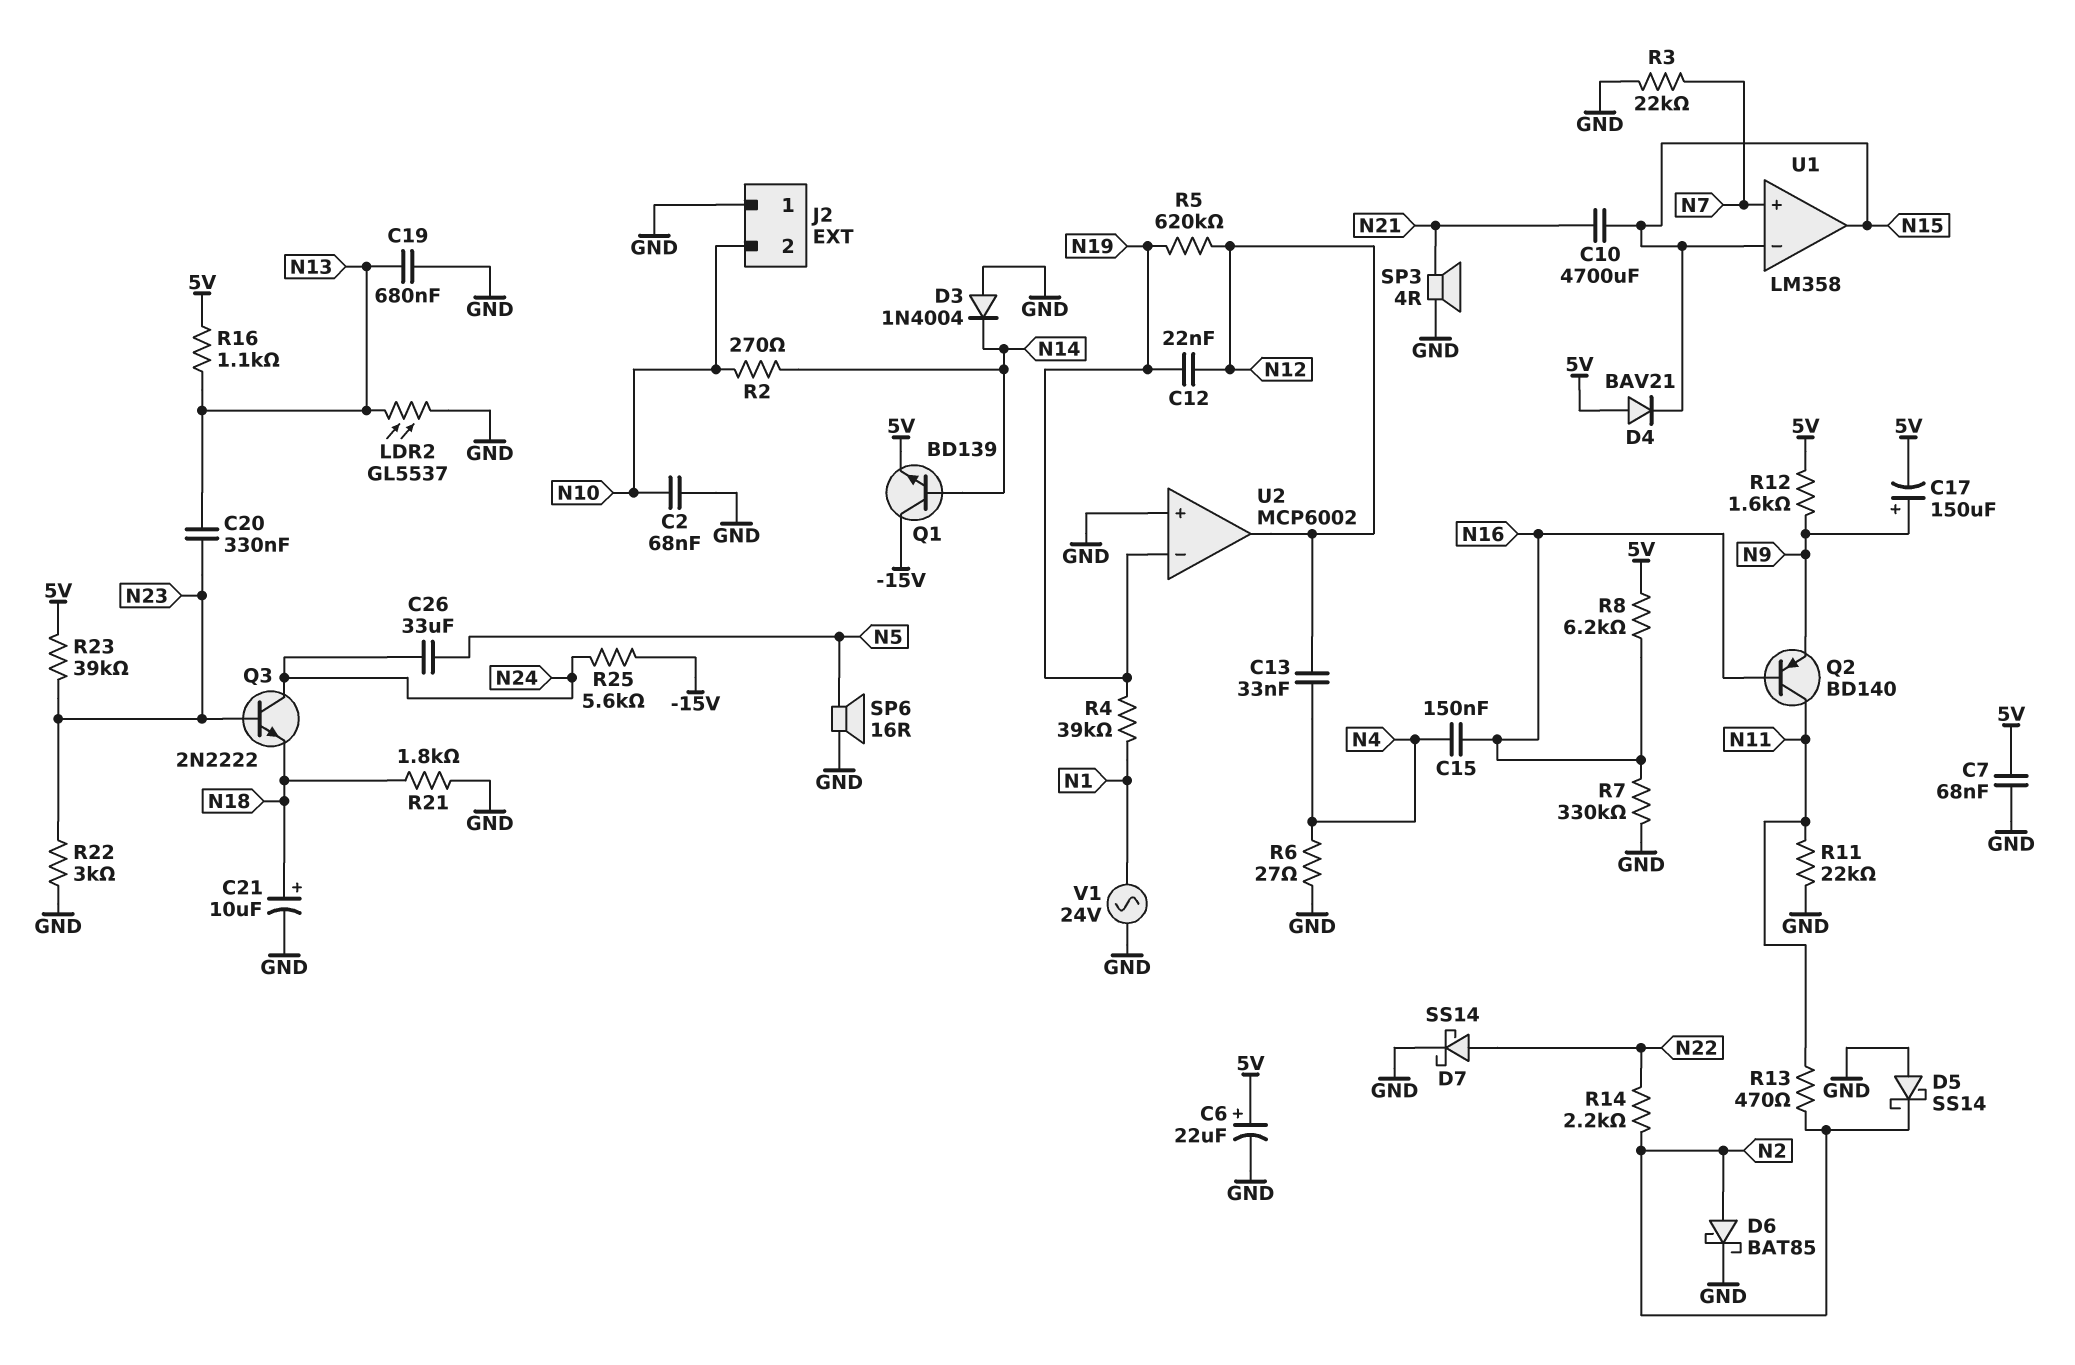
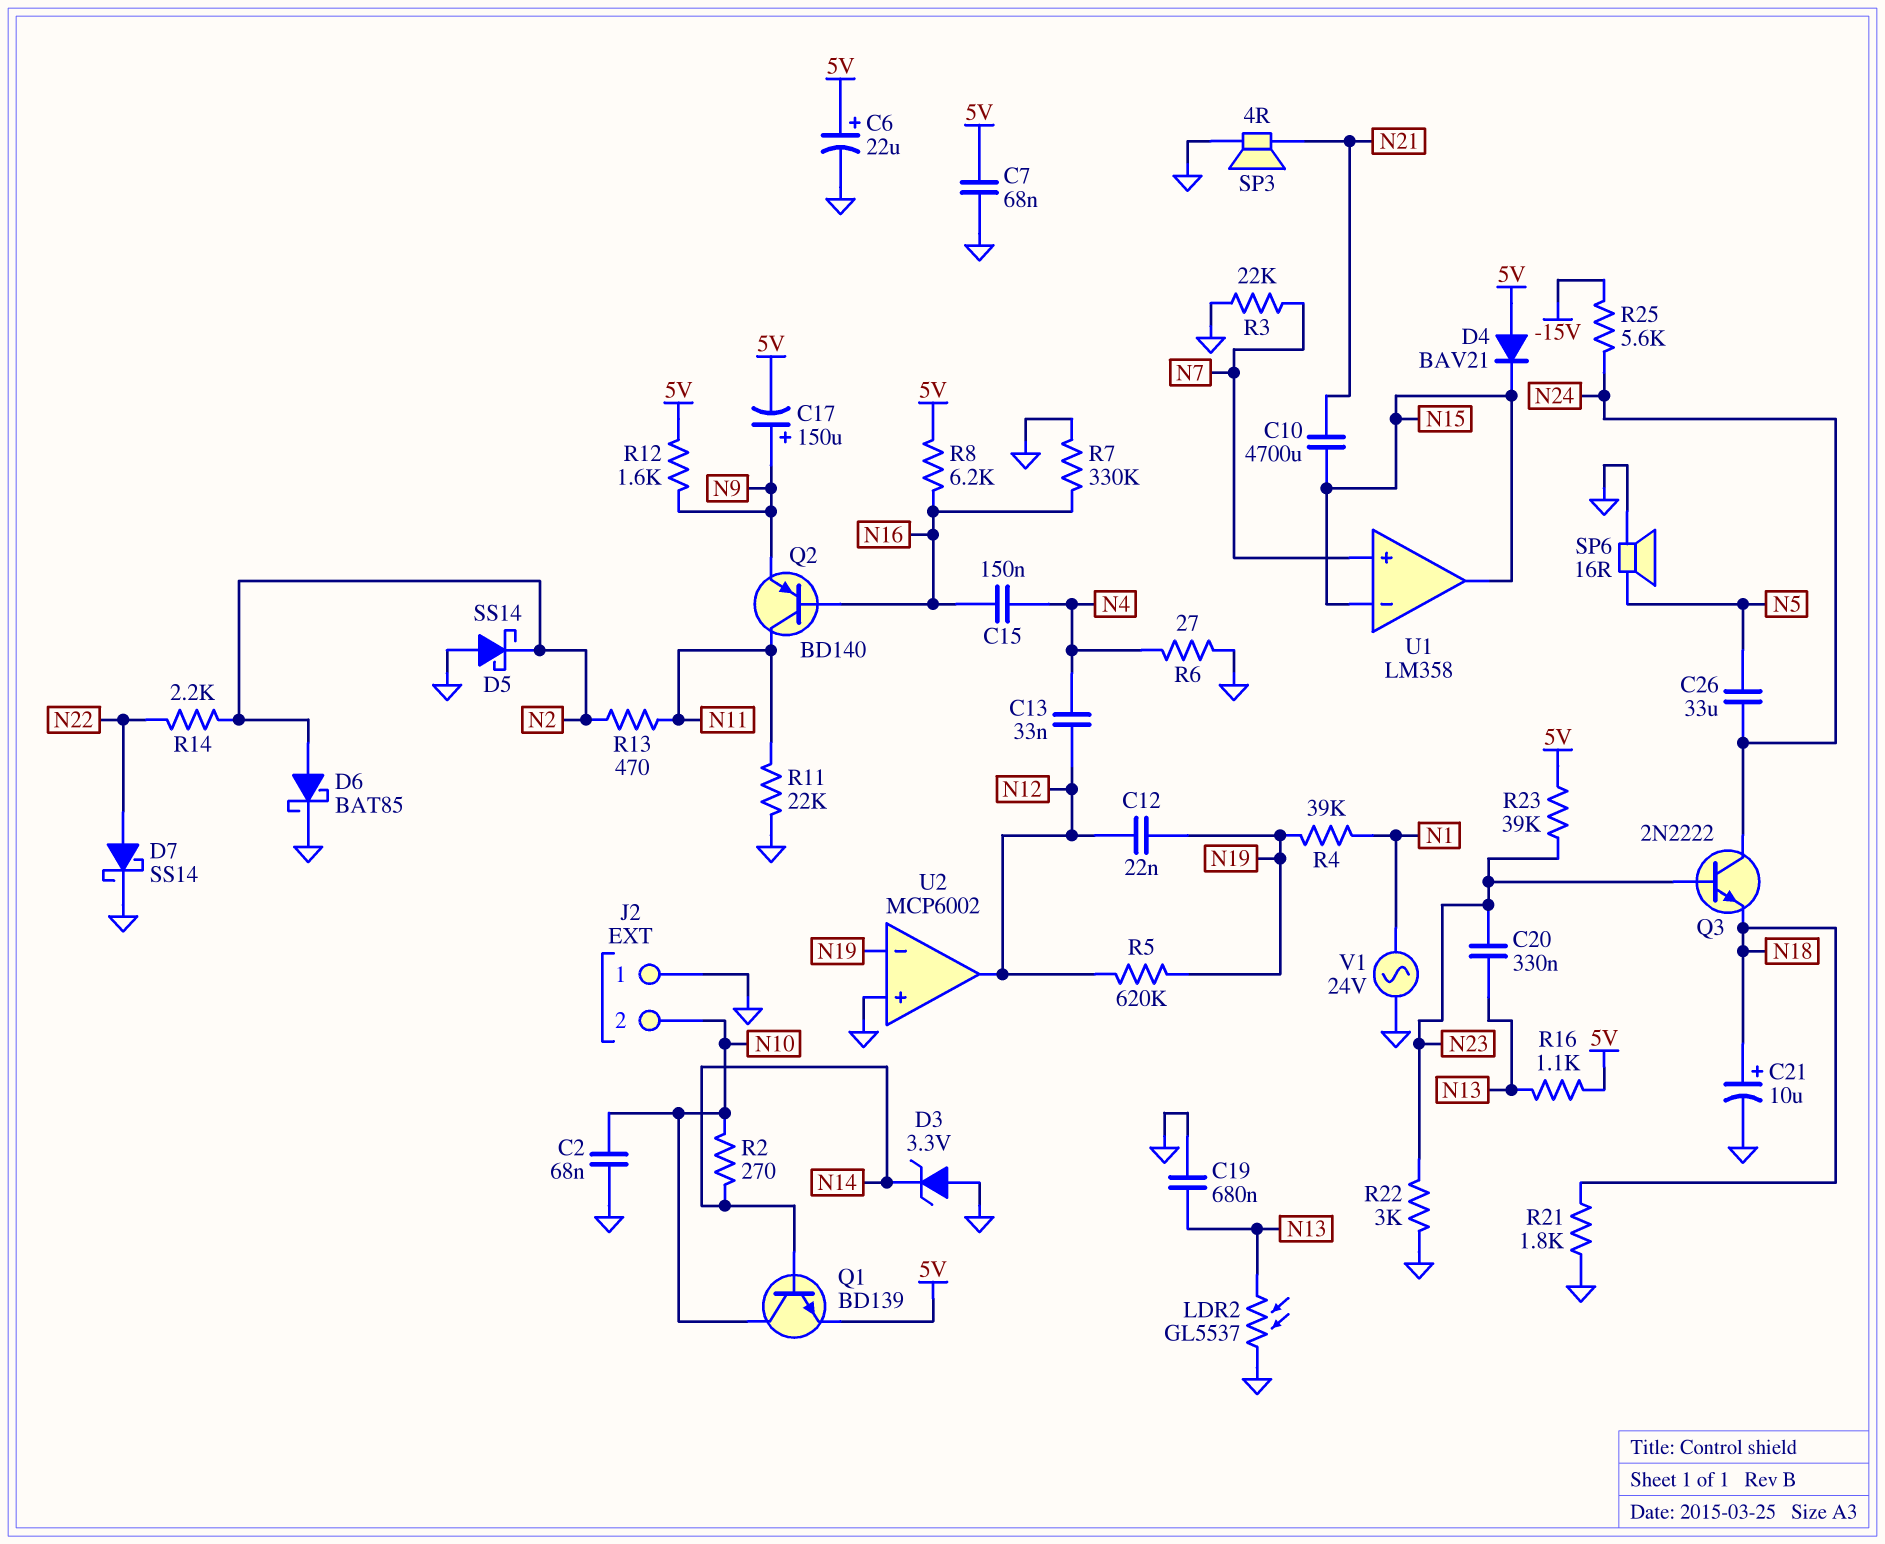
D3: diode 1N4004 (A GND, K N14) -> zener 3.3V (A GND, K N14)
Q1: NPN BD139 (B N14, C -15V, E 5V) -> NPN BD139 (B N14, C N10, E 5V)

